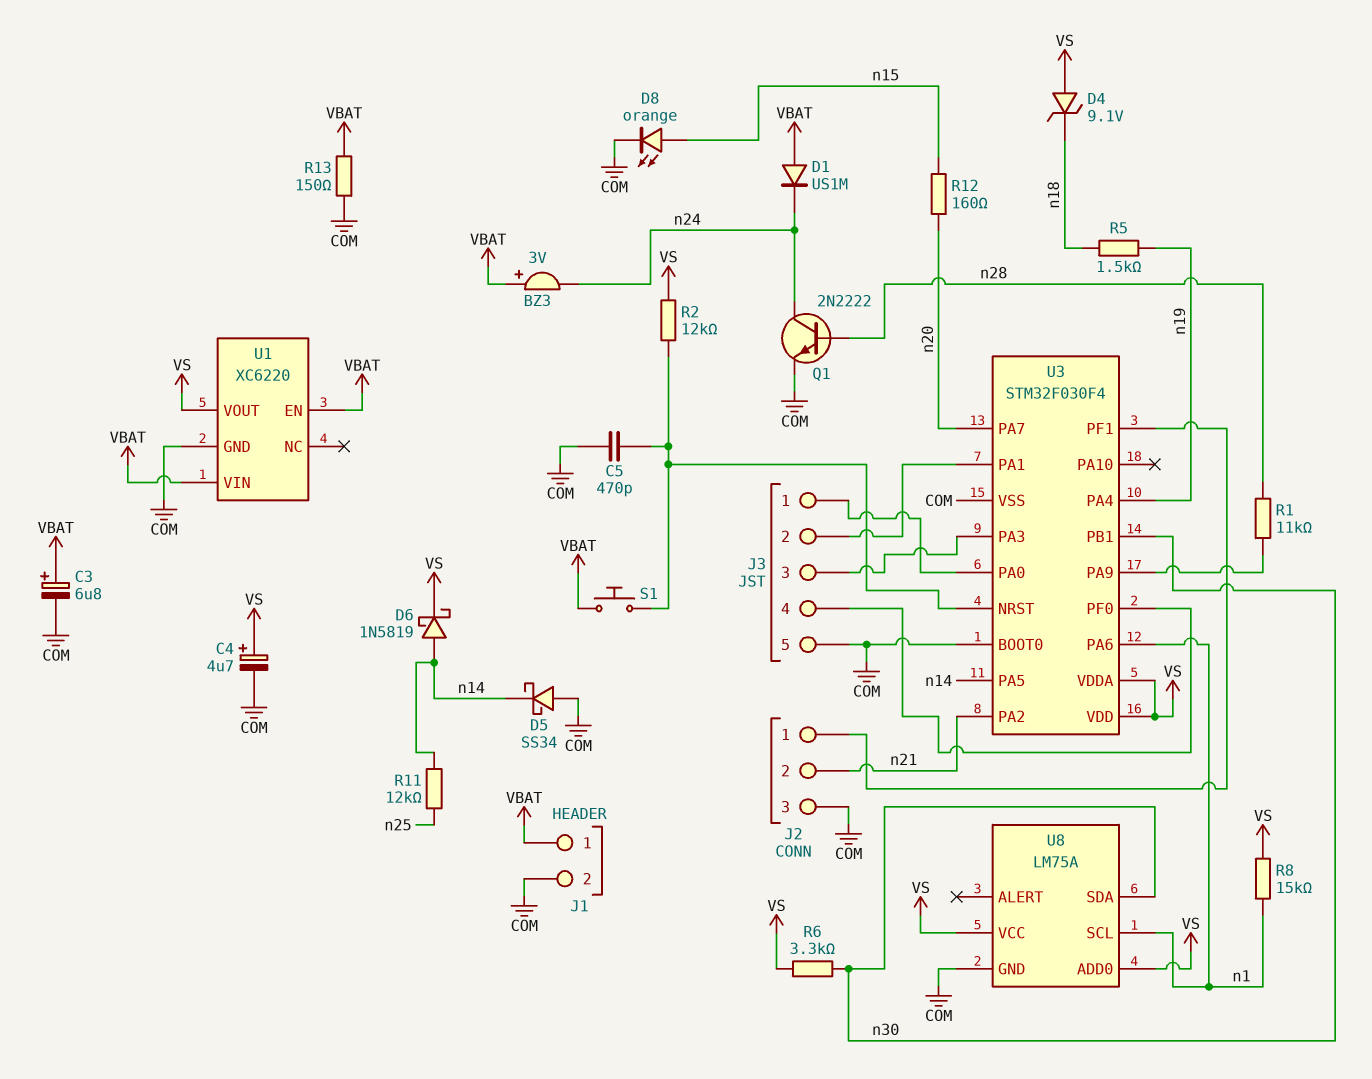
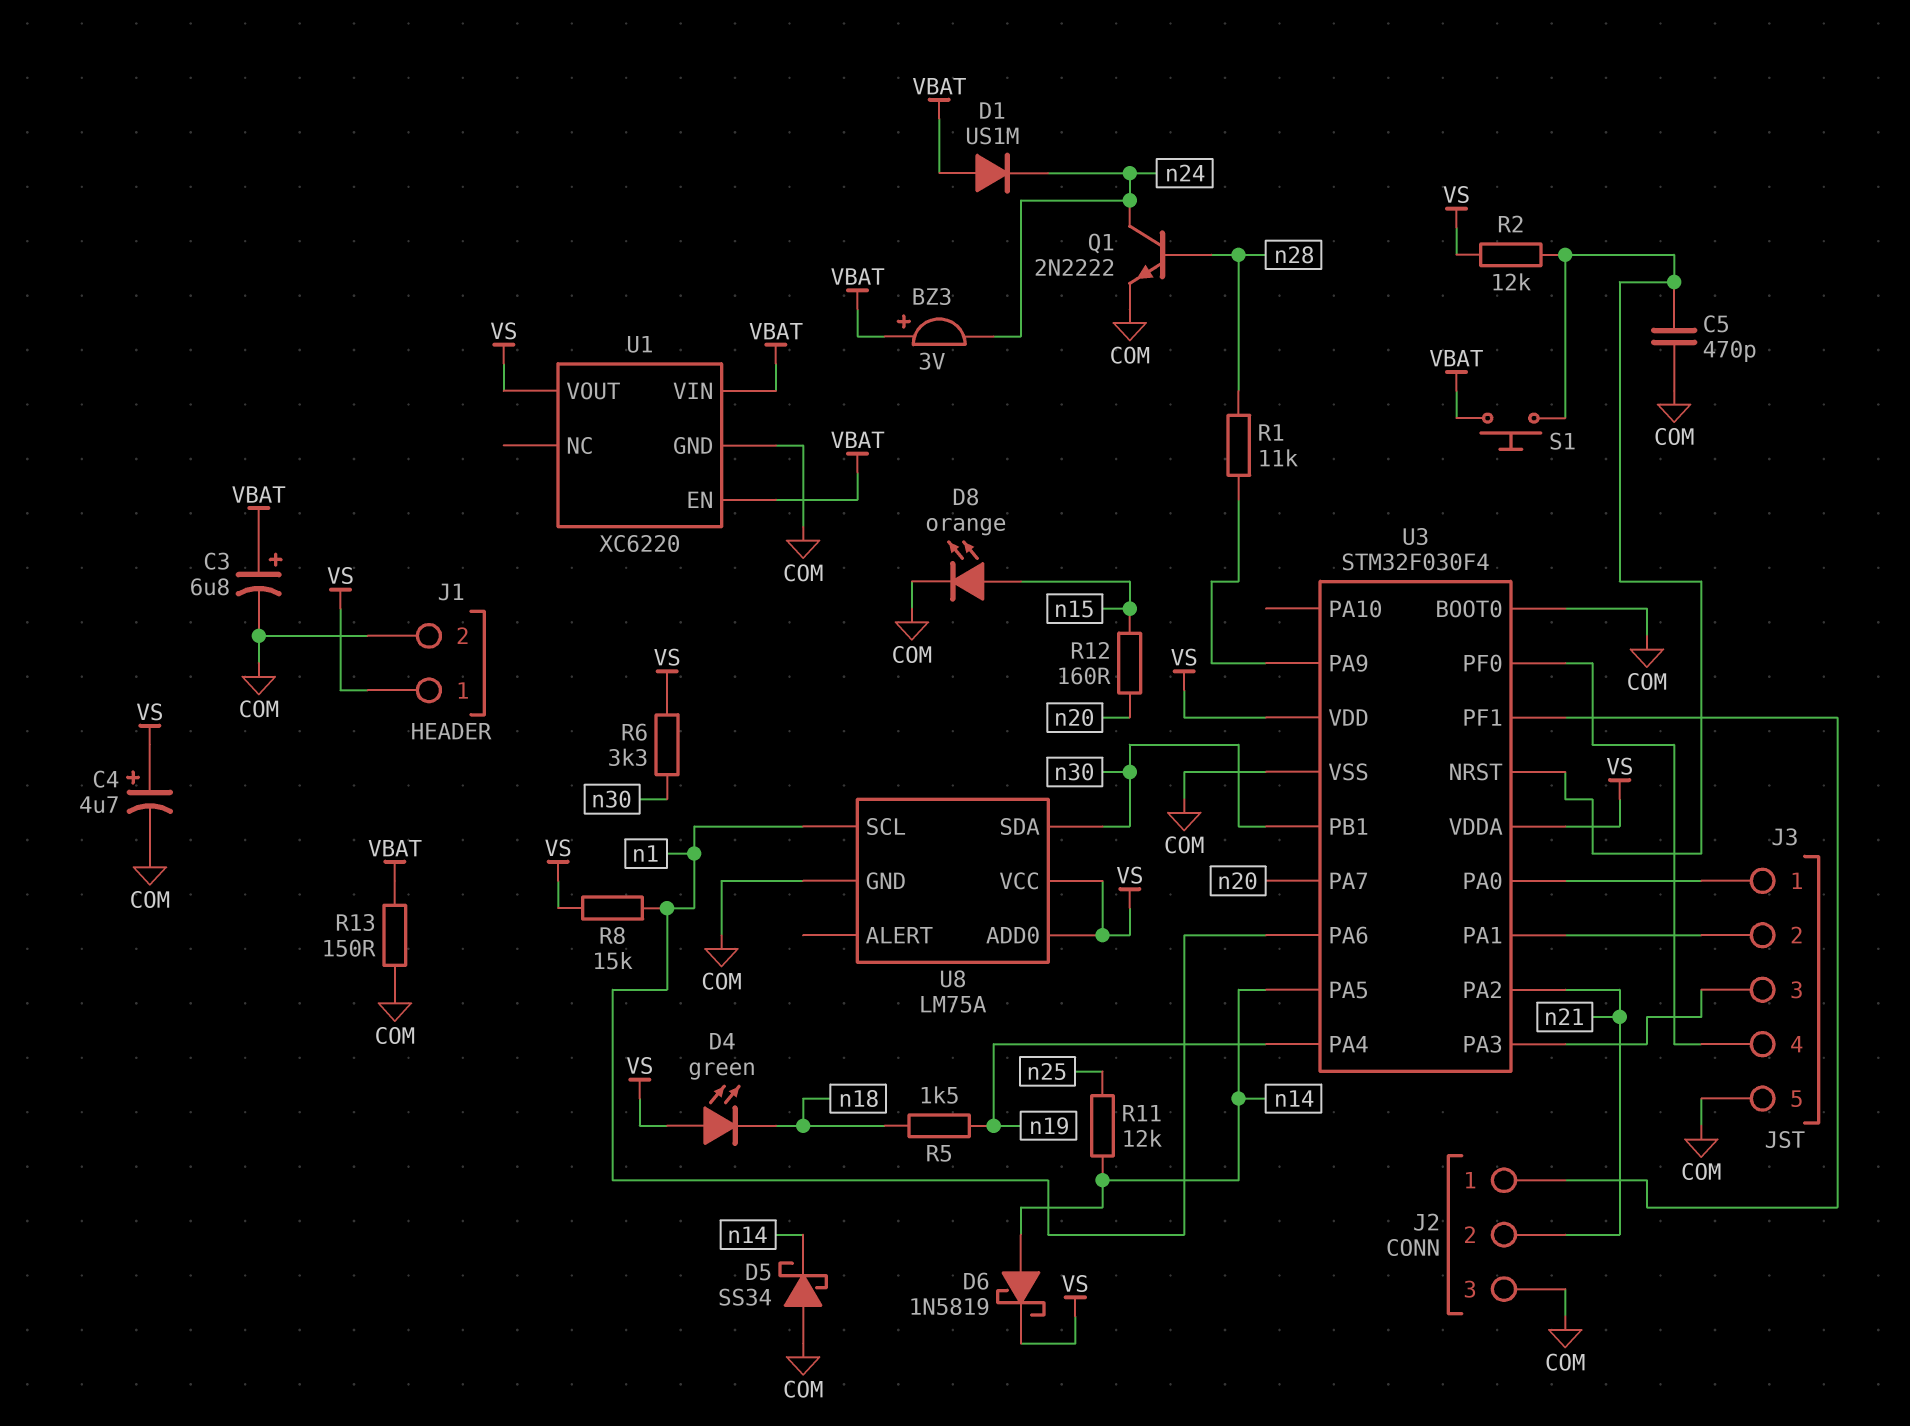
D4: zener 9.1V (A VS, K n18) -> LED green (A VS, K n18)
J1 pin 1: VBAT -> VS

